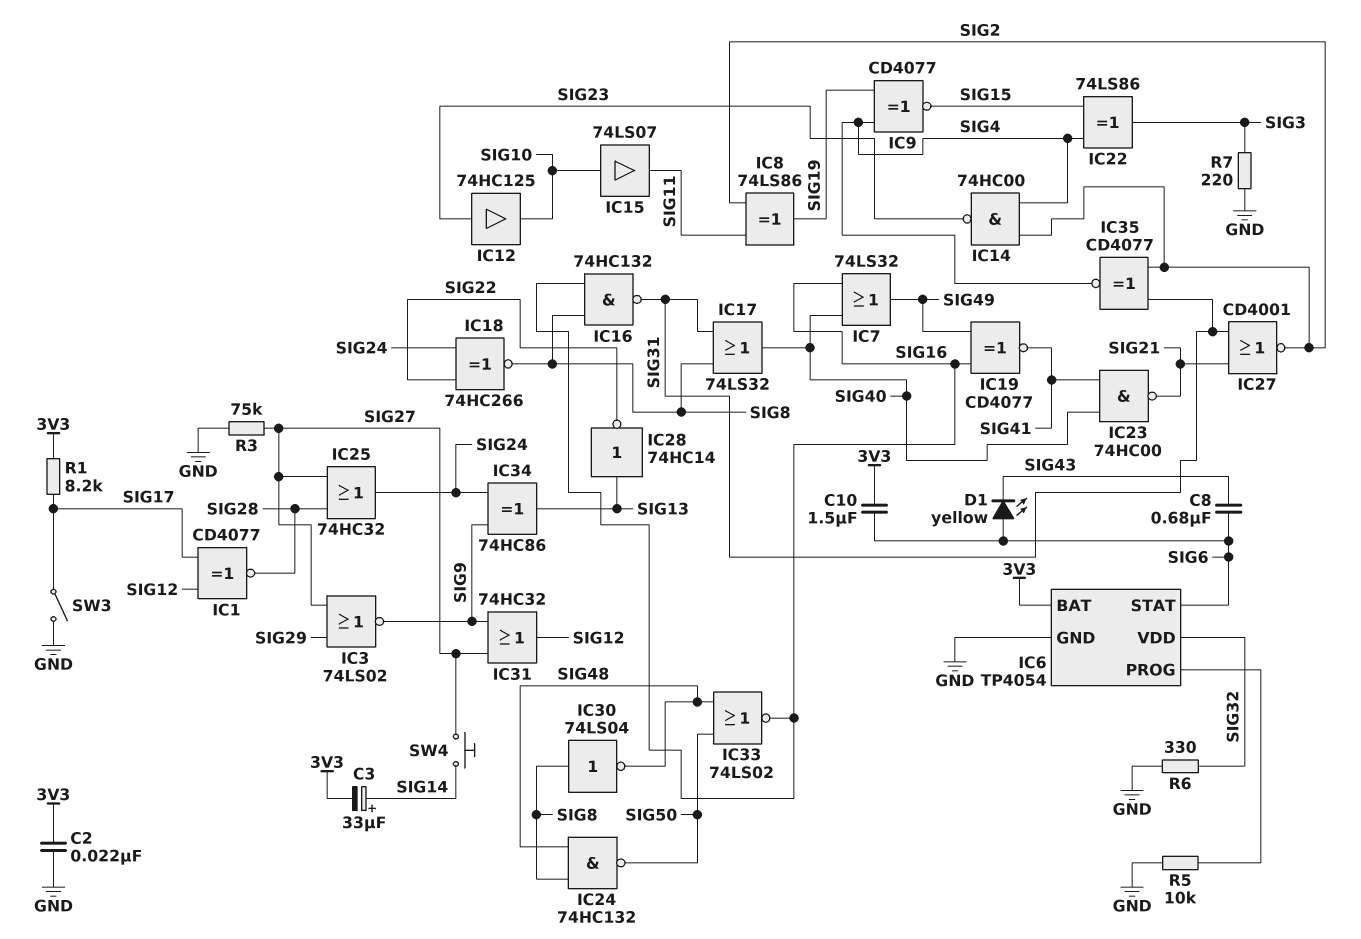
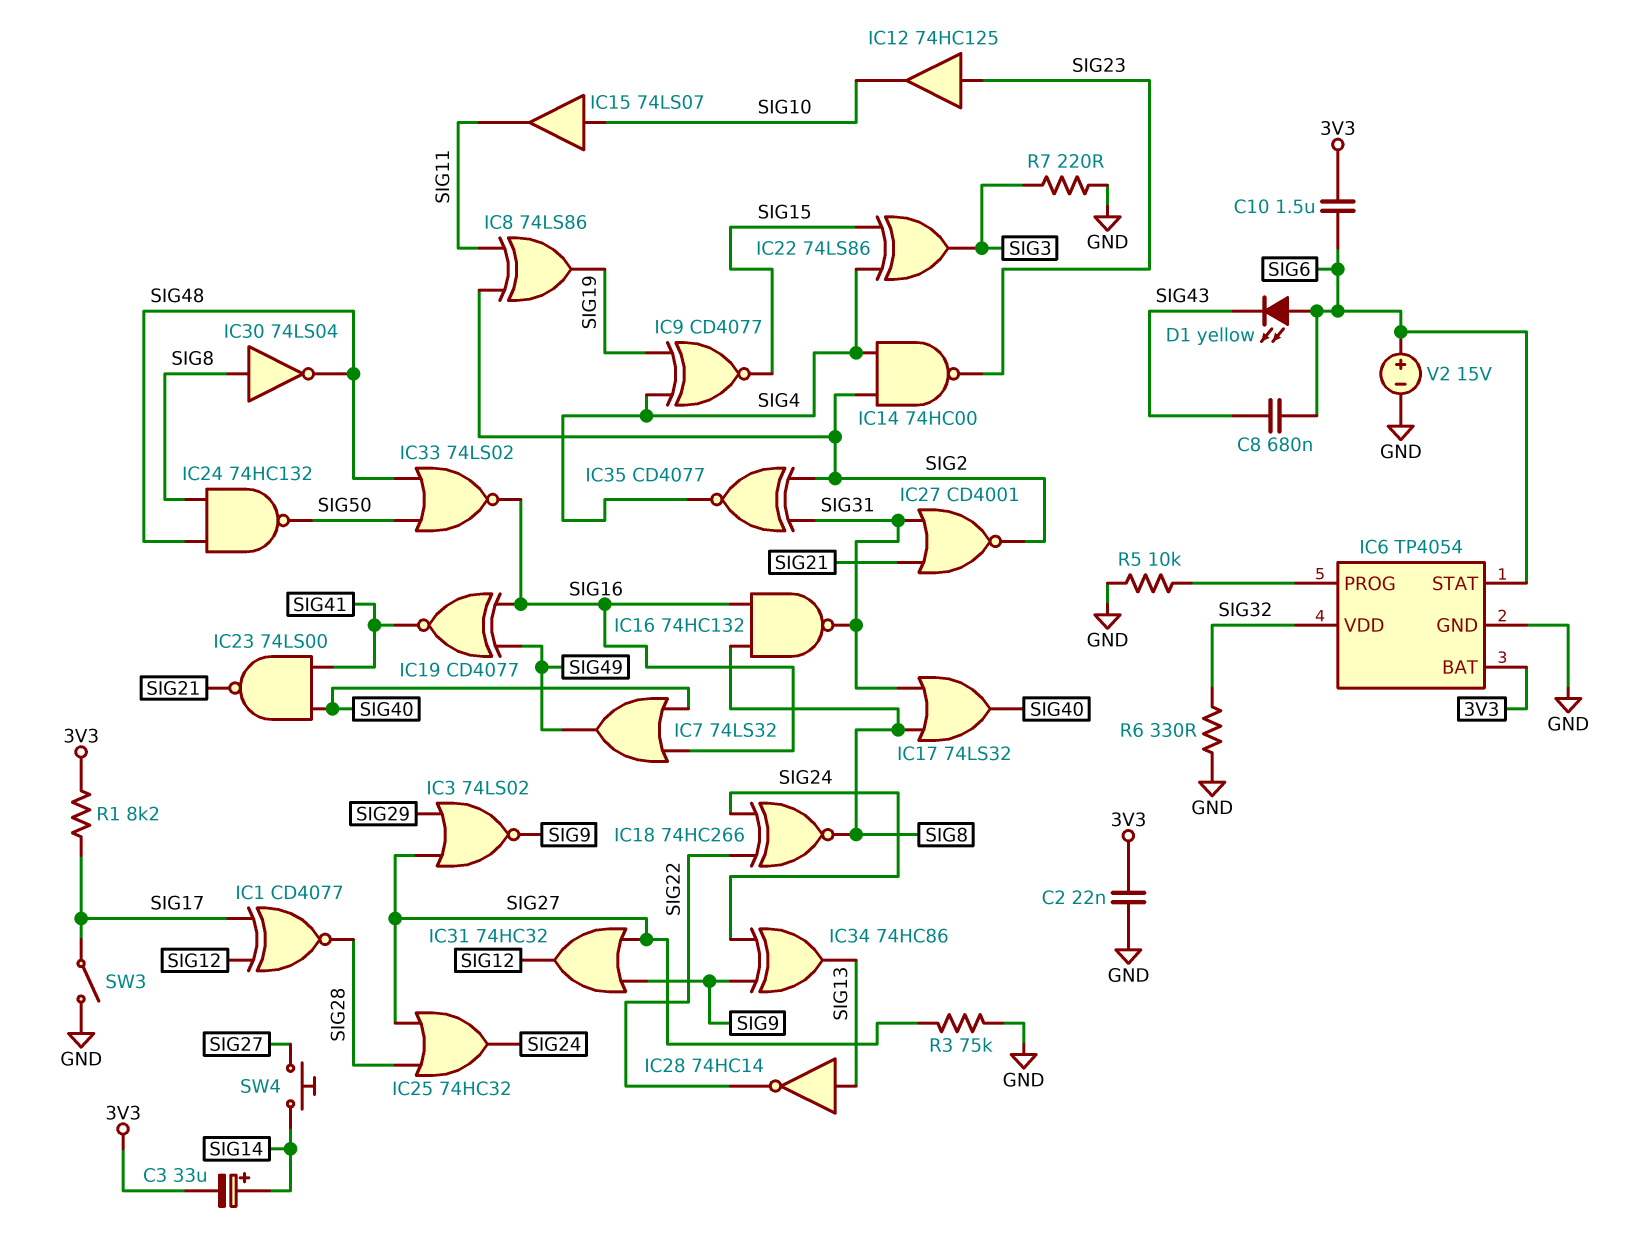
IC23: NAND 74HC00 (in SIG40, in SIG41, out SIG21) -> NAND 74LS00 (in SIG40, in SIG41, out SIG21)
V2: none -> 15V (plus SIG6, minus GND)

